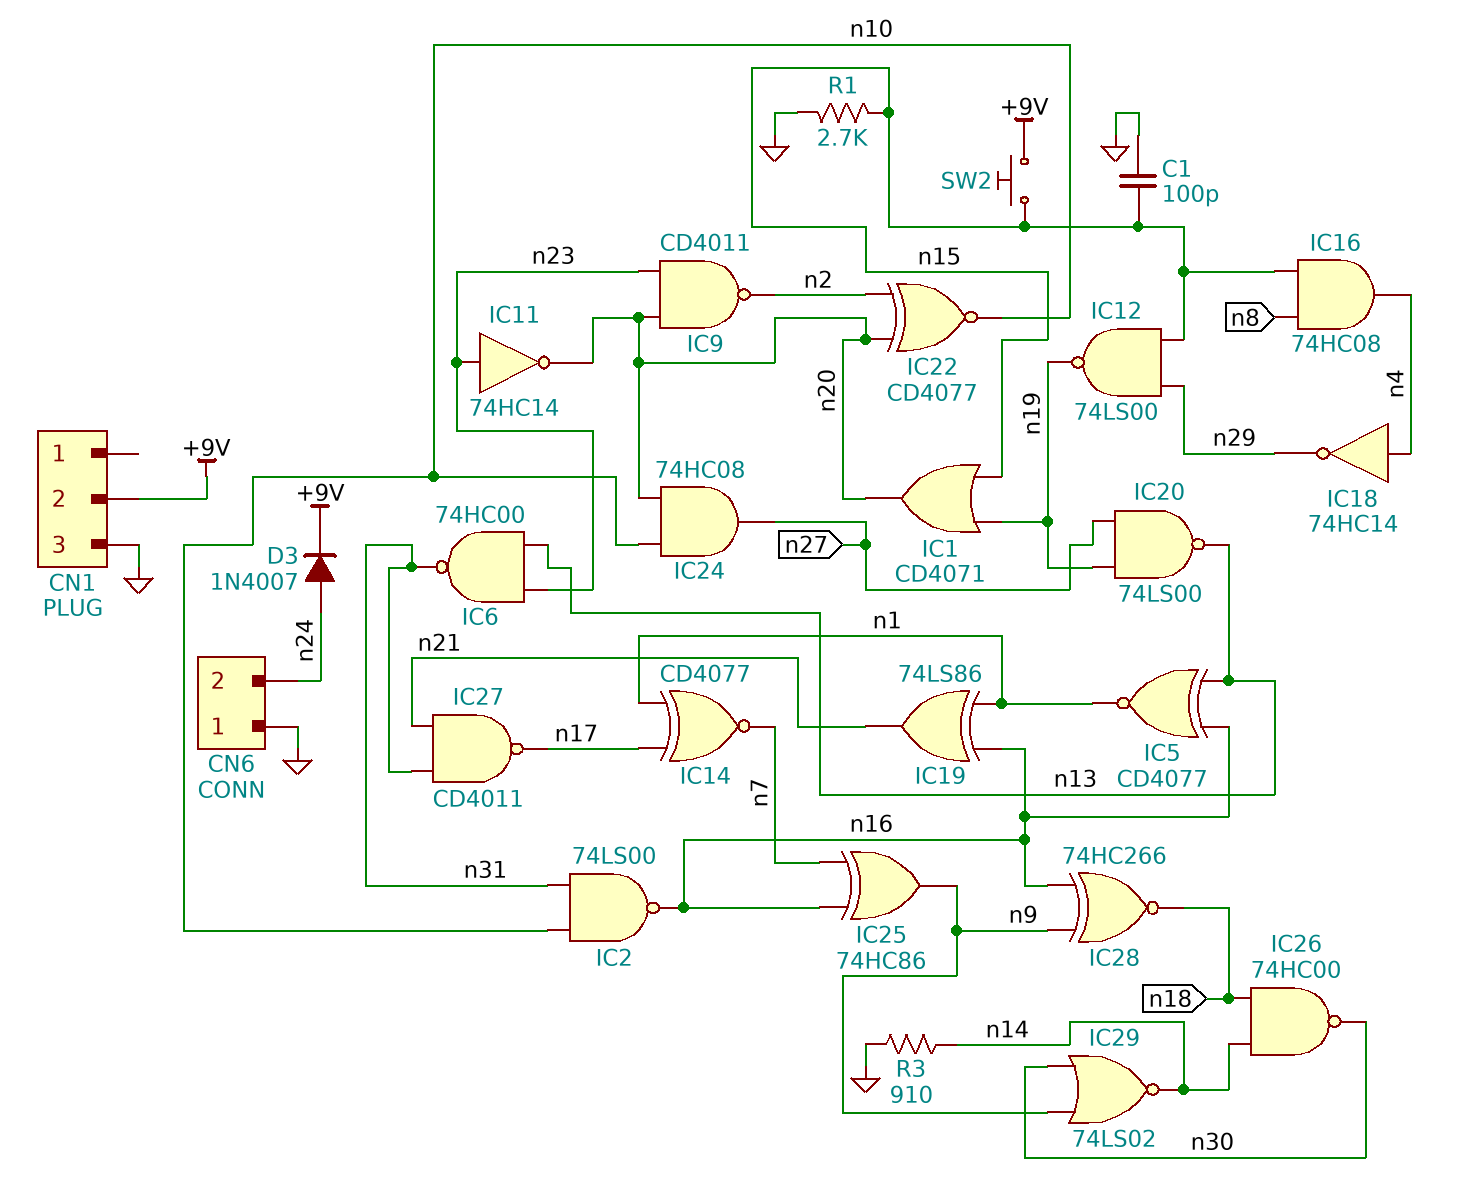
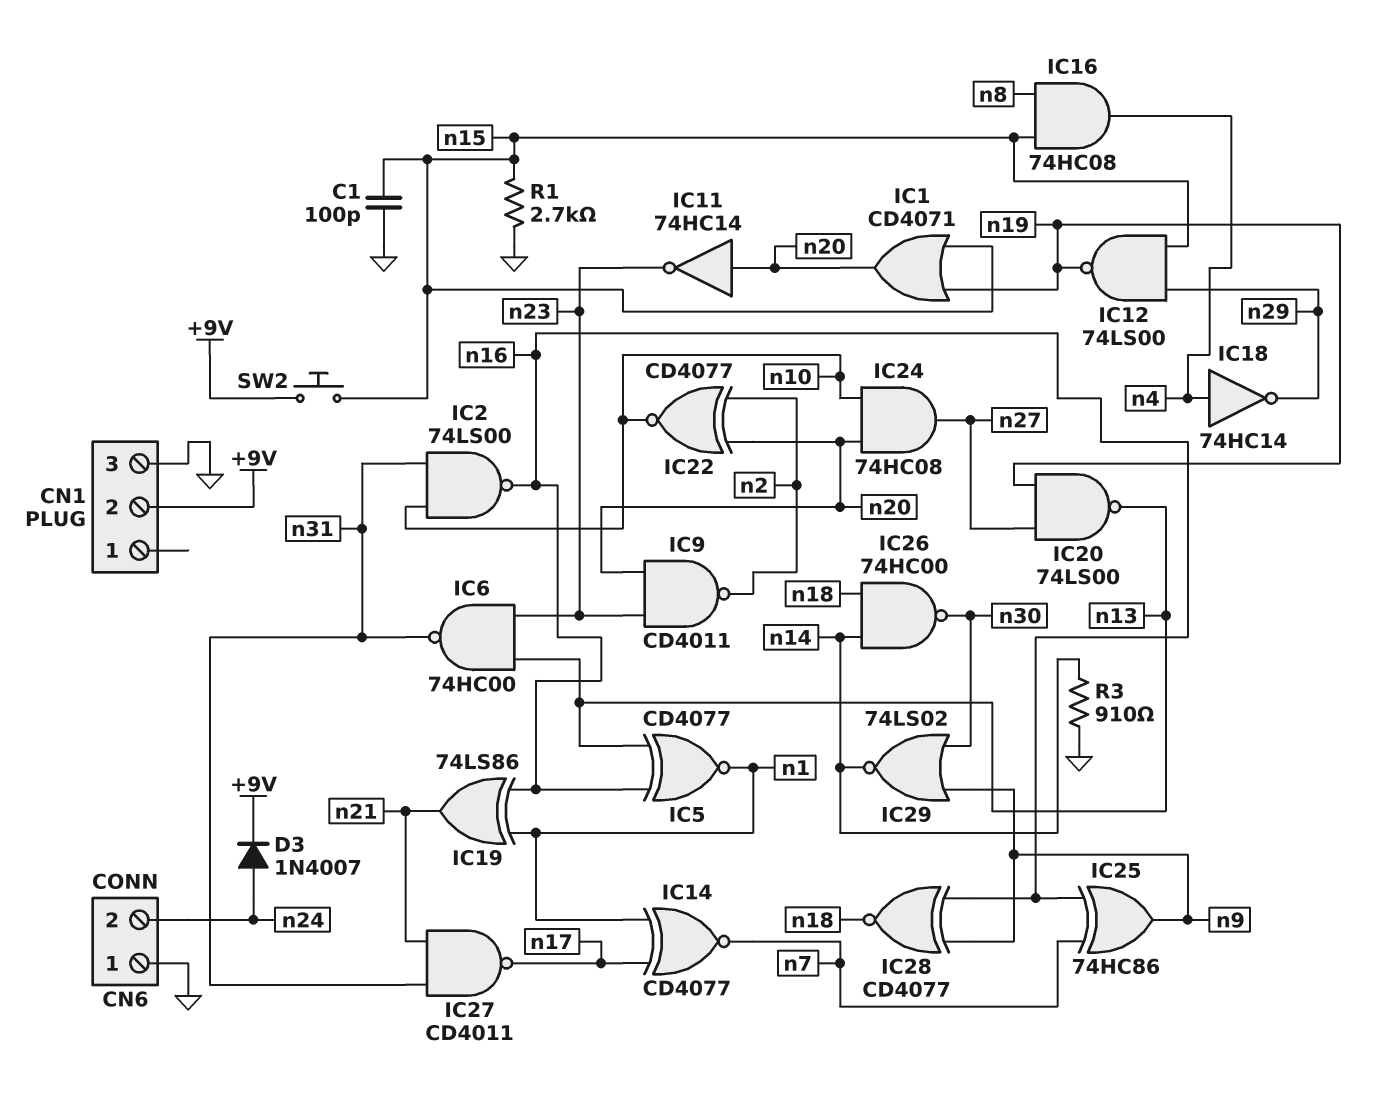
IC11: NOT 74HC14 (in n23, out n20) -> NOT 74HC14 (in n20, out n23)
IC28: XNOR 74HC266 (in n9, in n16, out n18) -> XNOR CD4077 (in n9, in n16, out n18)

